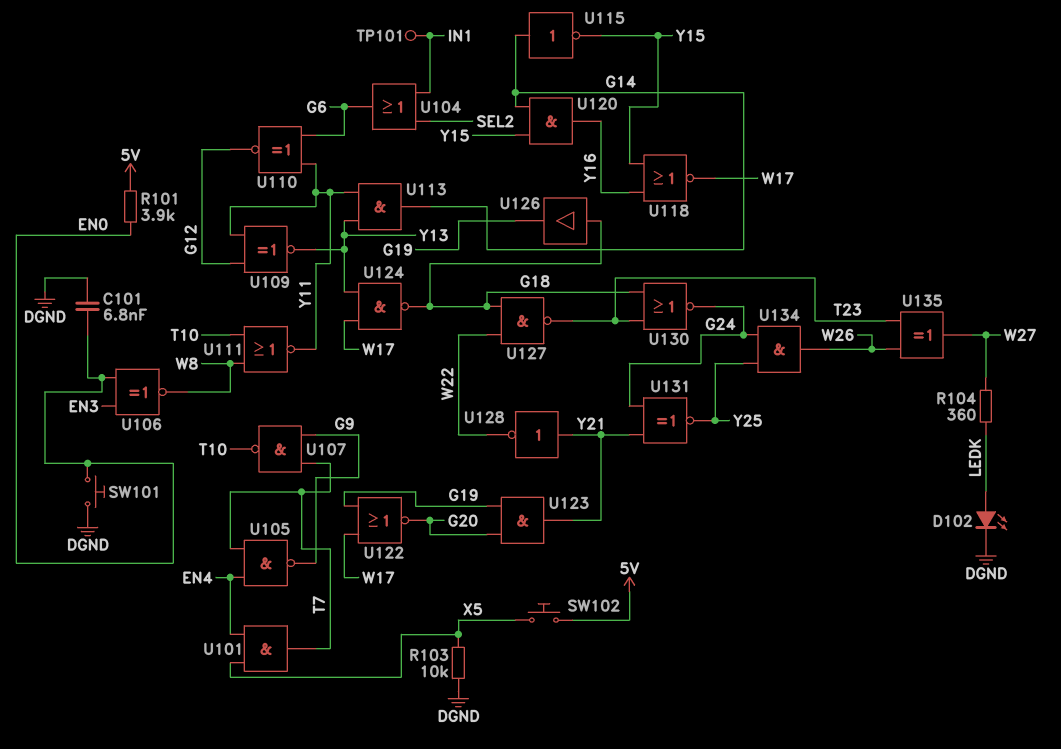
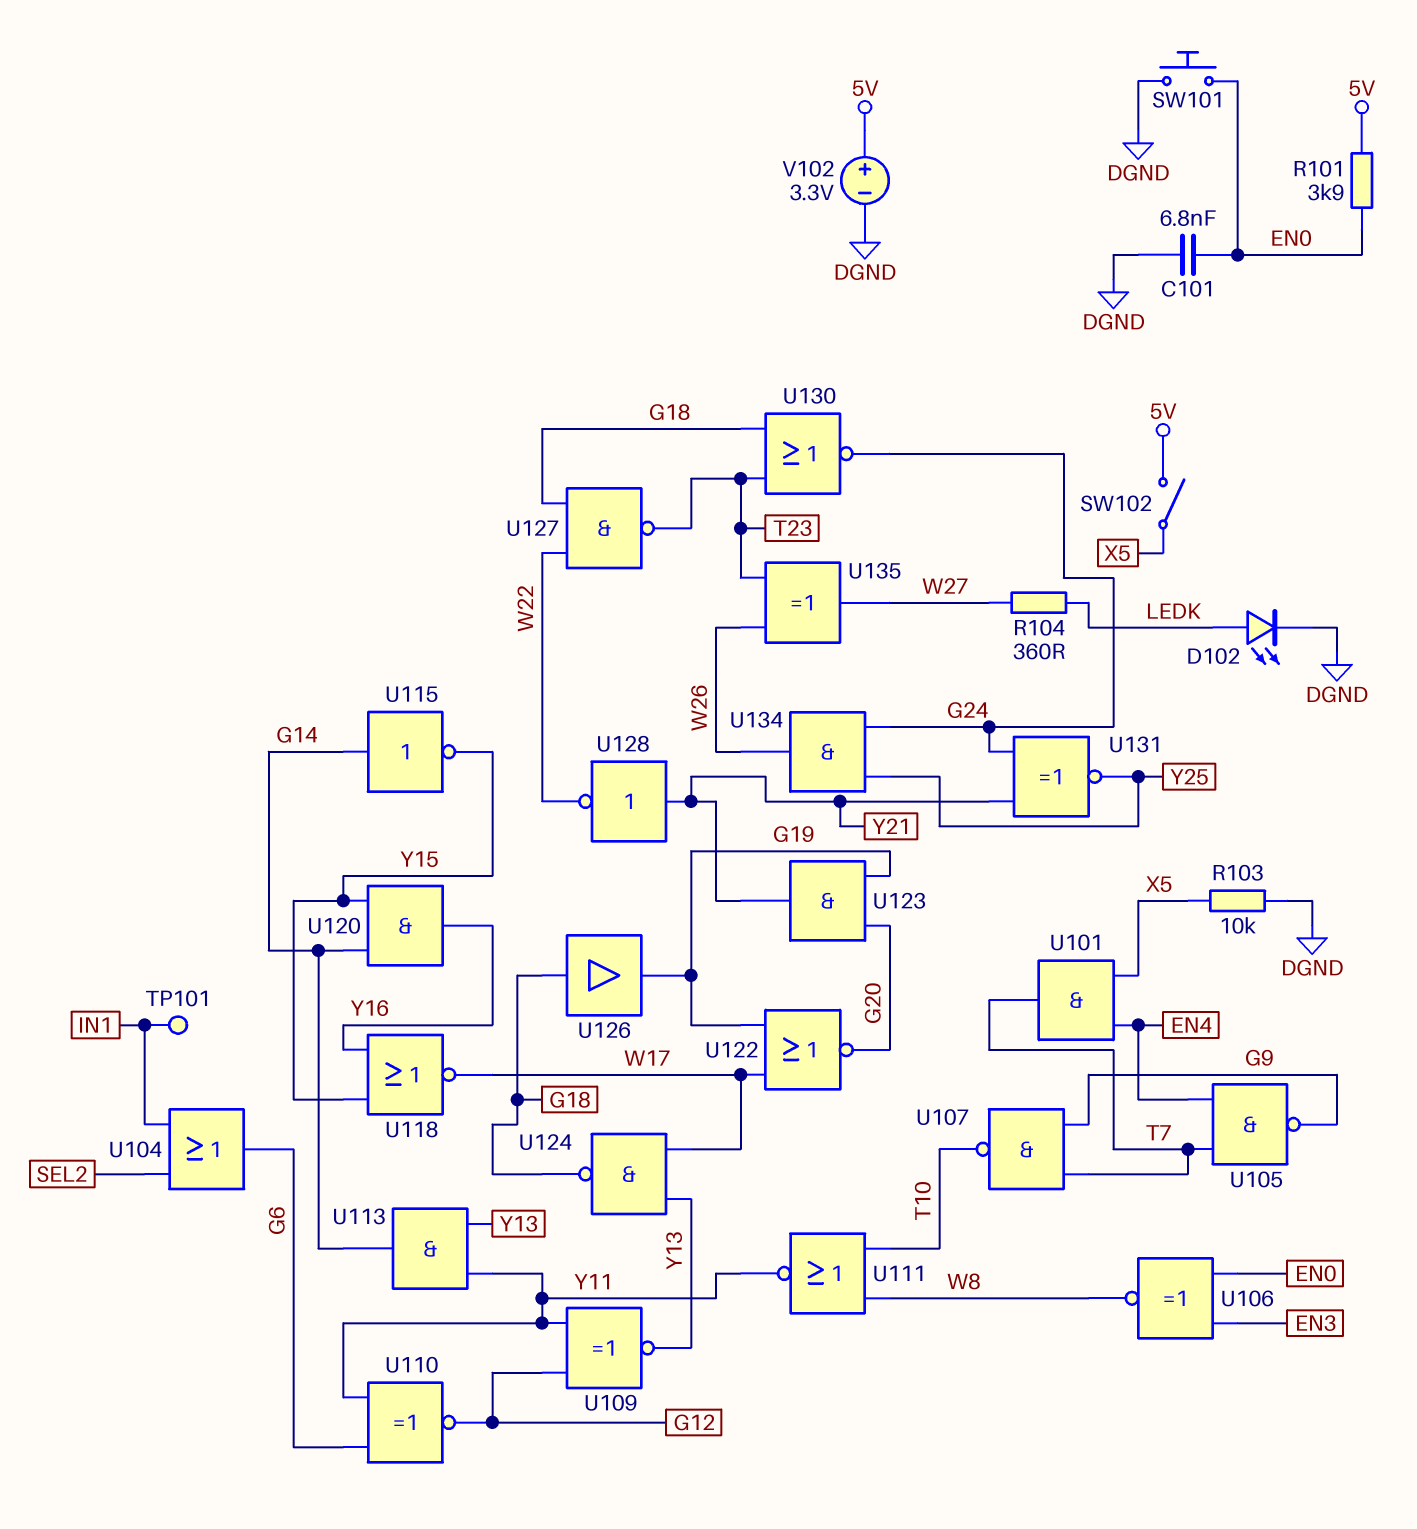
SW102: button (5V, X5) -> switch (5V, X5)
V102: none -> 3.3V (plus 5V, minus DGND)

